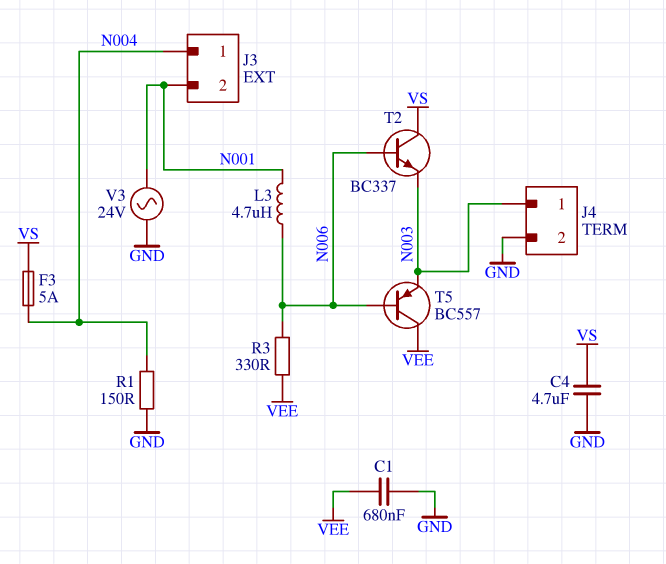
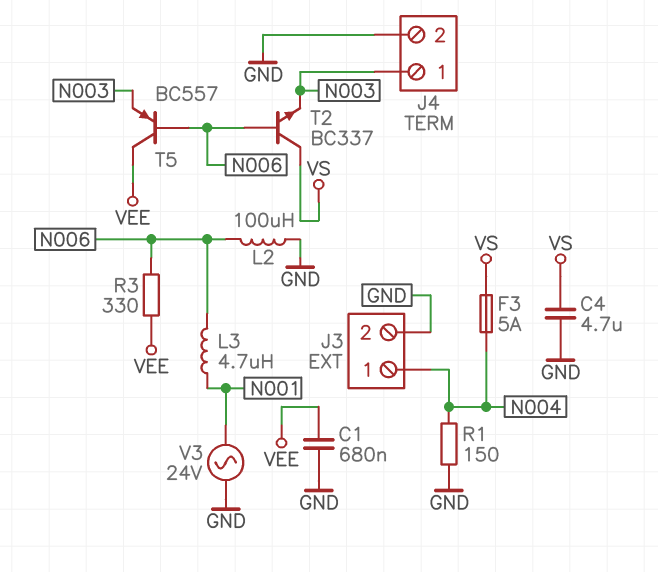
J3 pin 2: N001 -> GND
L2: none -> 100uH (GND, N006)

